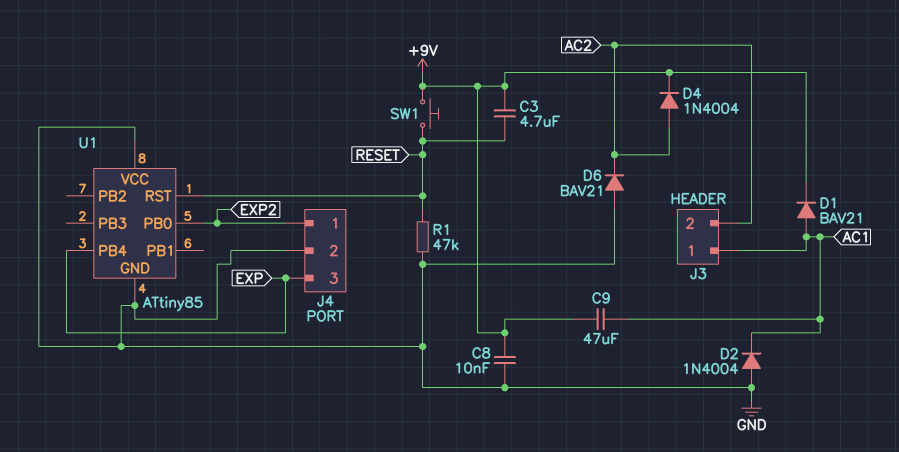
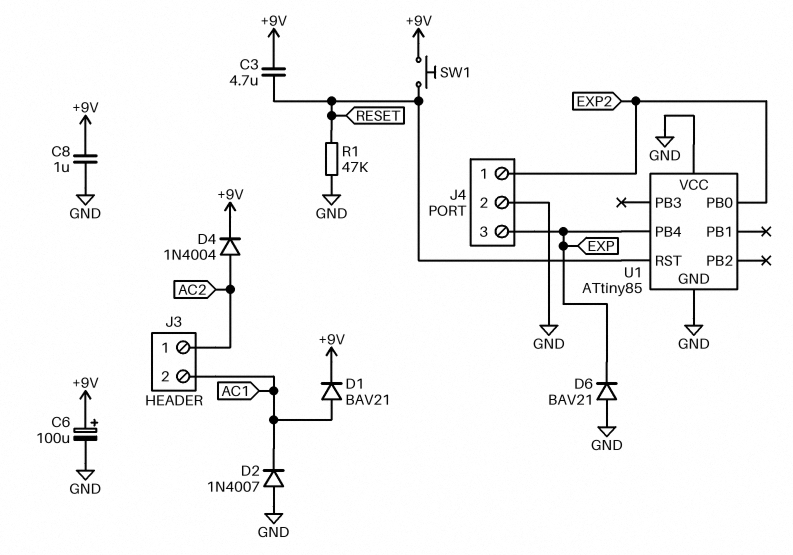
C6: none -> 100uF (plus +9V, minus GND)
C8: 10nF (+9V, GND) -> 1uF (+9V, GND)
C9: 47uF (+9V, AC1) -> none
D2: diode 1N4004 (A GND, K AC1) -> diode 1N4007 (A GND, K AC1)
D6: diode BAV21 (A GND, K AC2) -> diode BAV21 (A GND, K EXP)
J3 pin 1: AC1 -> AC2
J3 pin 2: AC2 -> AC1

